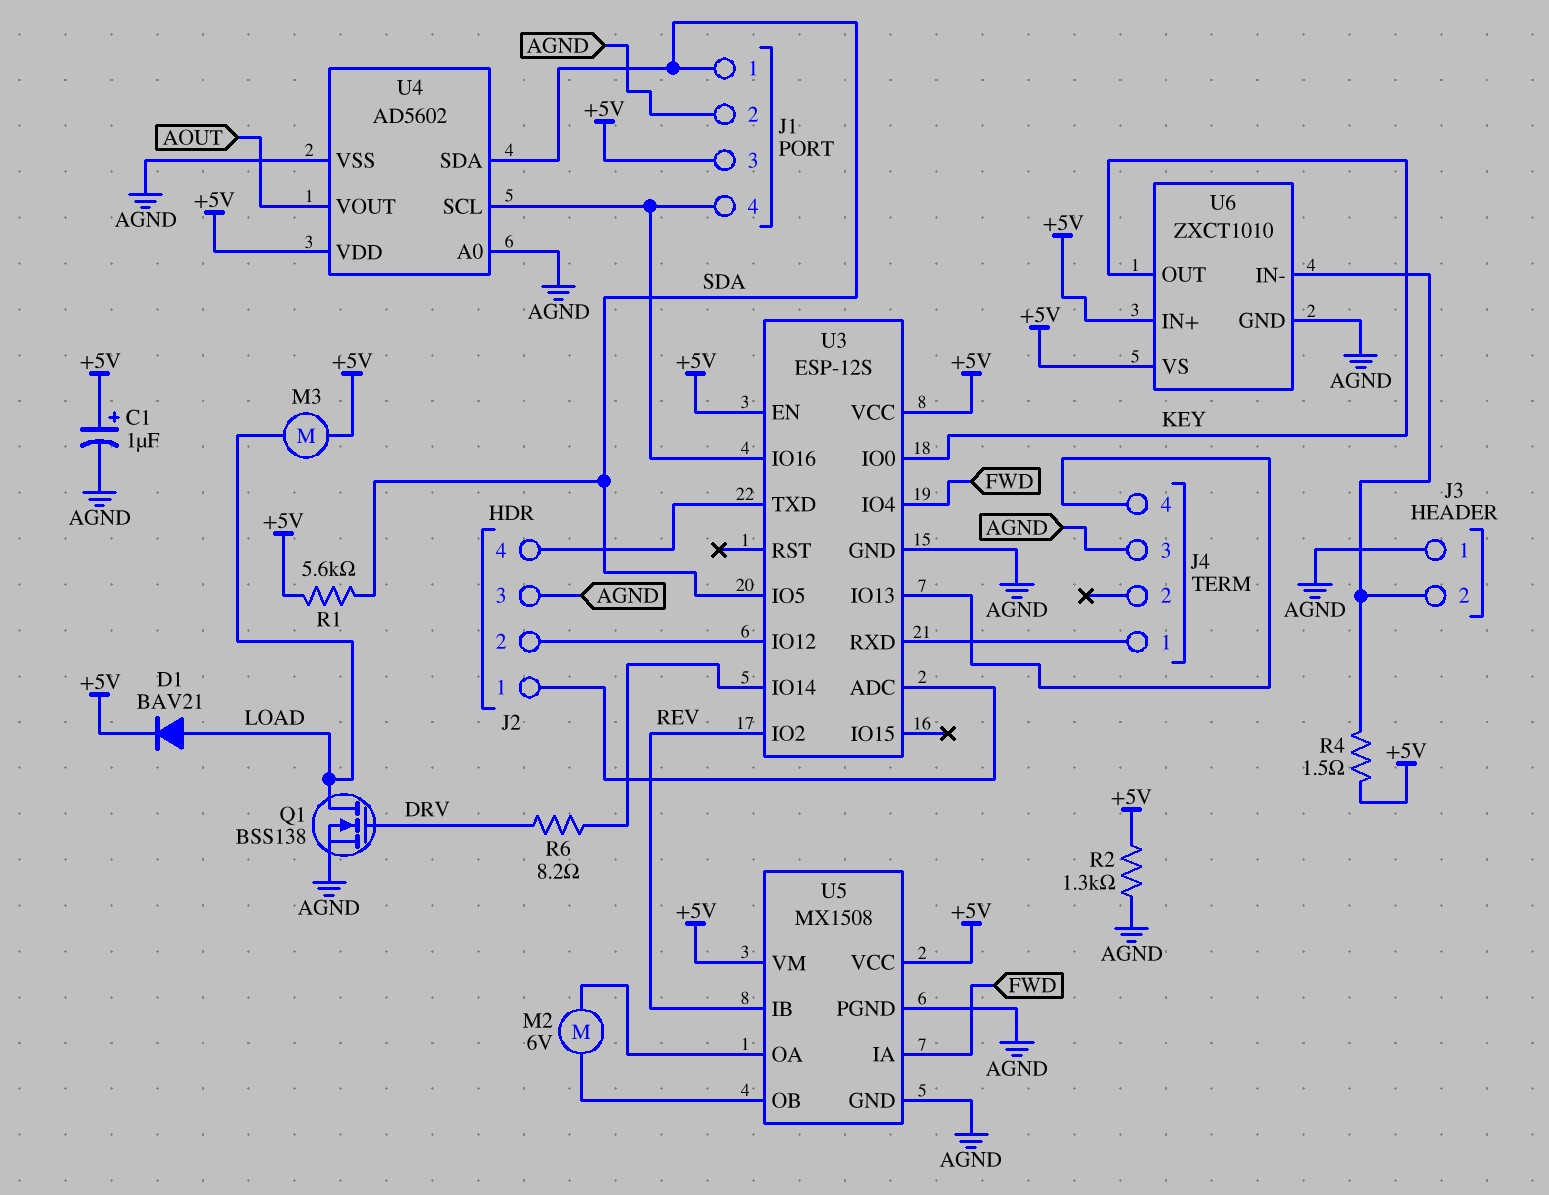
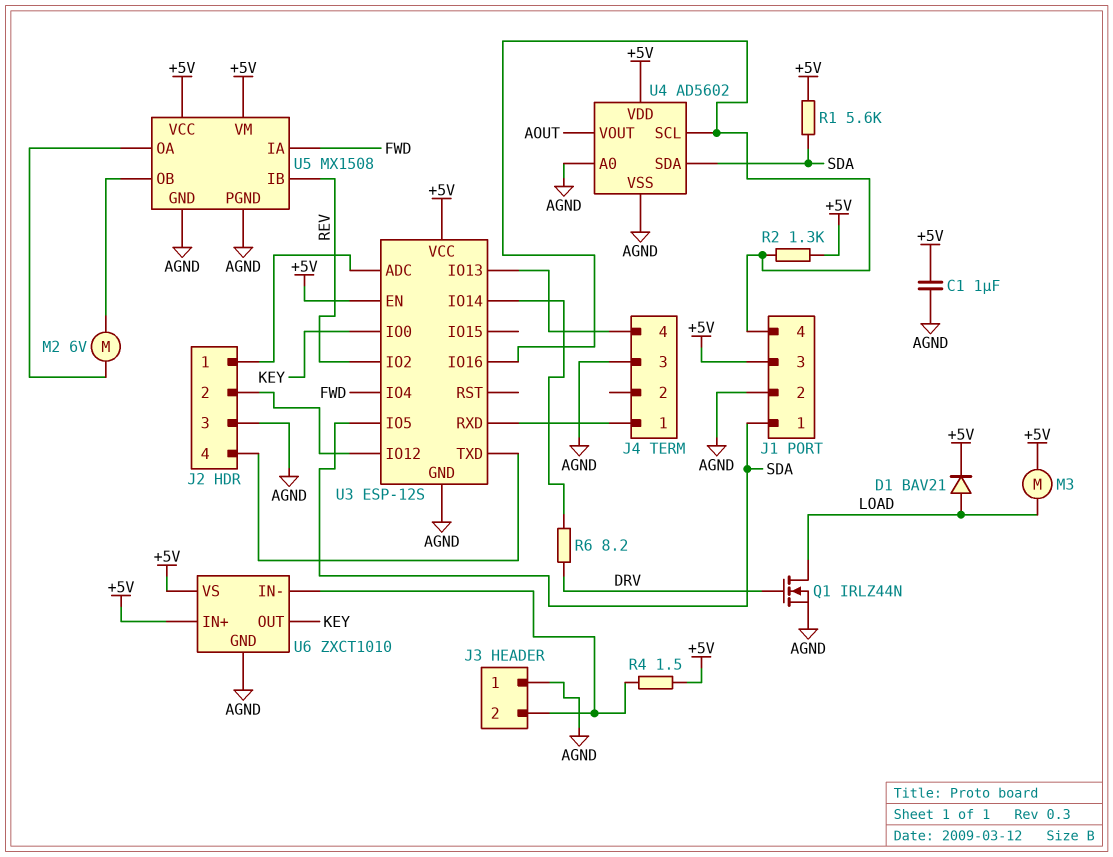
C1: 1uF (plus +5V, minus AGND) -> 1uF (+5V, AGND)
Q1: NMOS BSS138 (G DRV, D LOAD, S AGND) -> NMOS IRLZ44N (G DRV, D LOAD, S AGND)
R2: 1.3k (+5V, AGND) -> 1.3k (+5V, J1/4)

